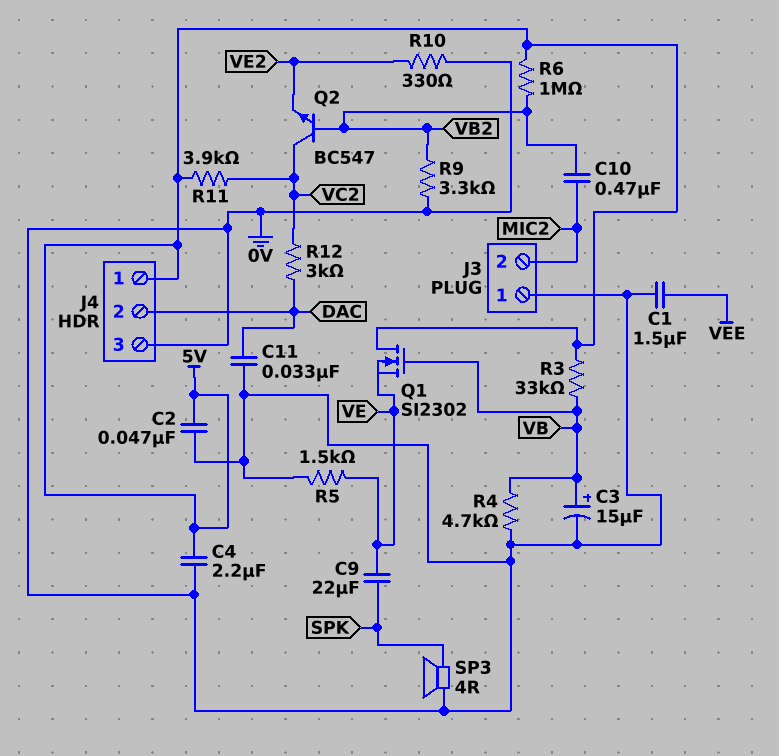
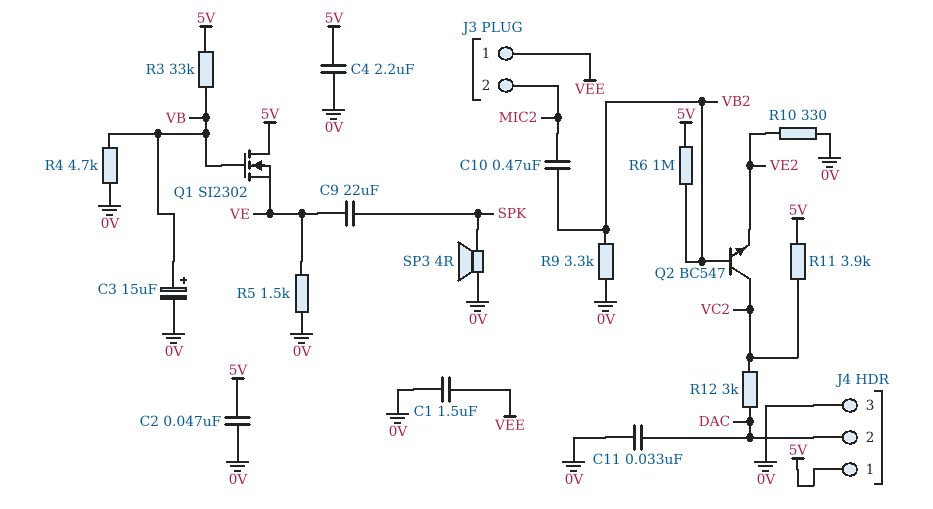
J3 pin 1: 0V -> VEE

